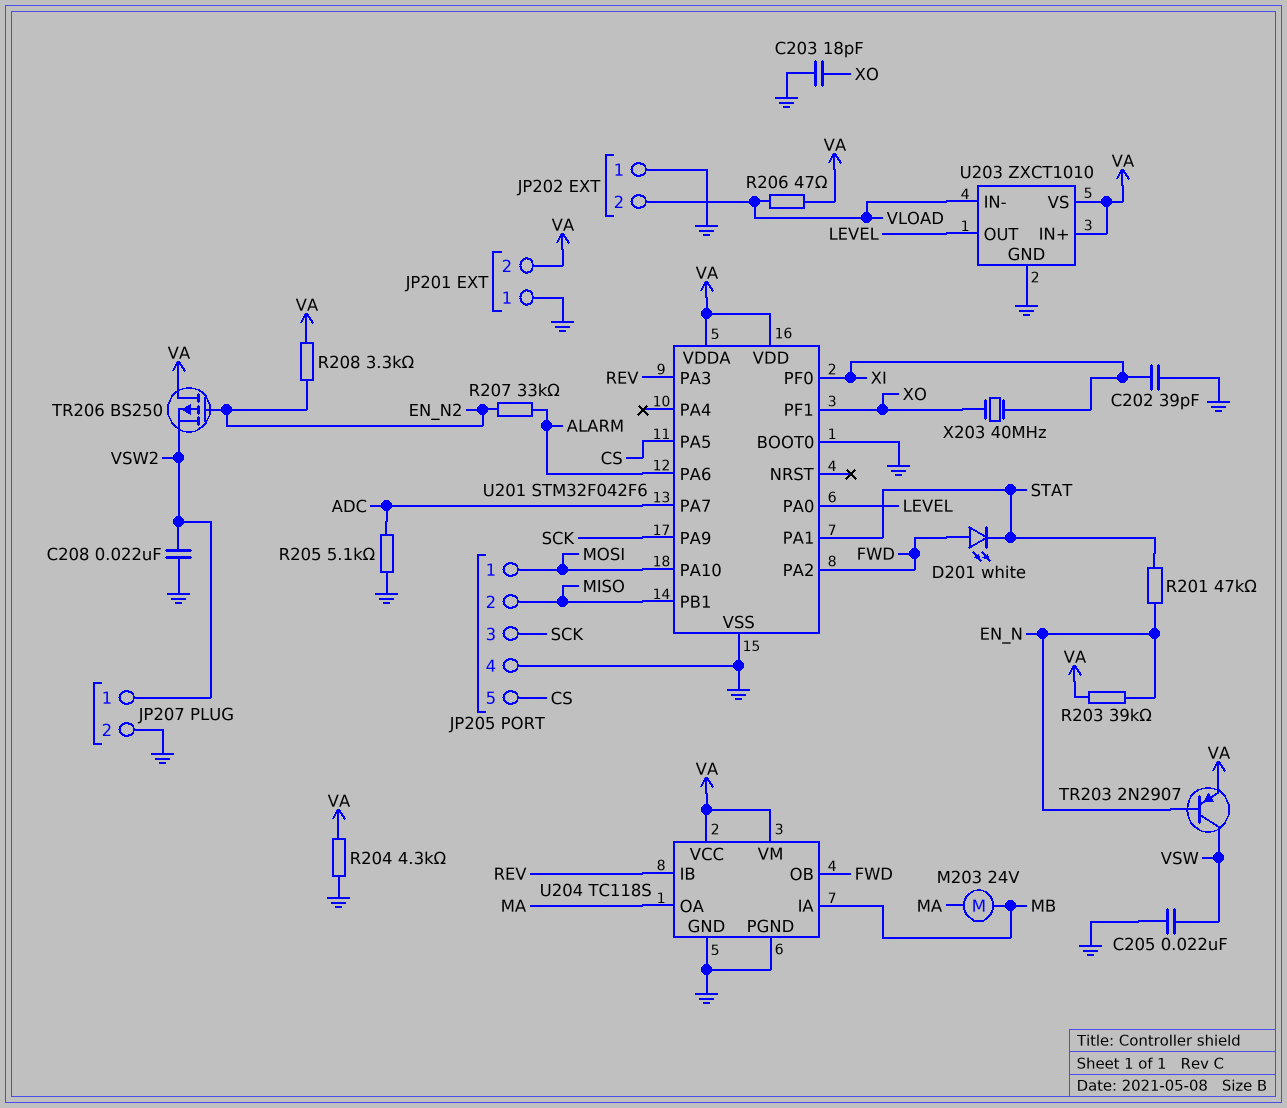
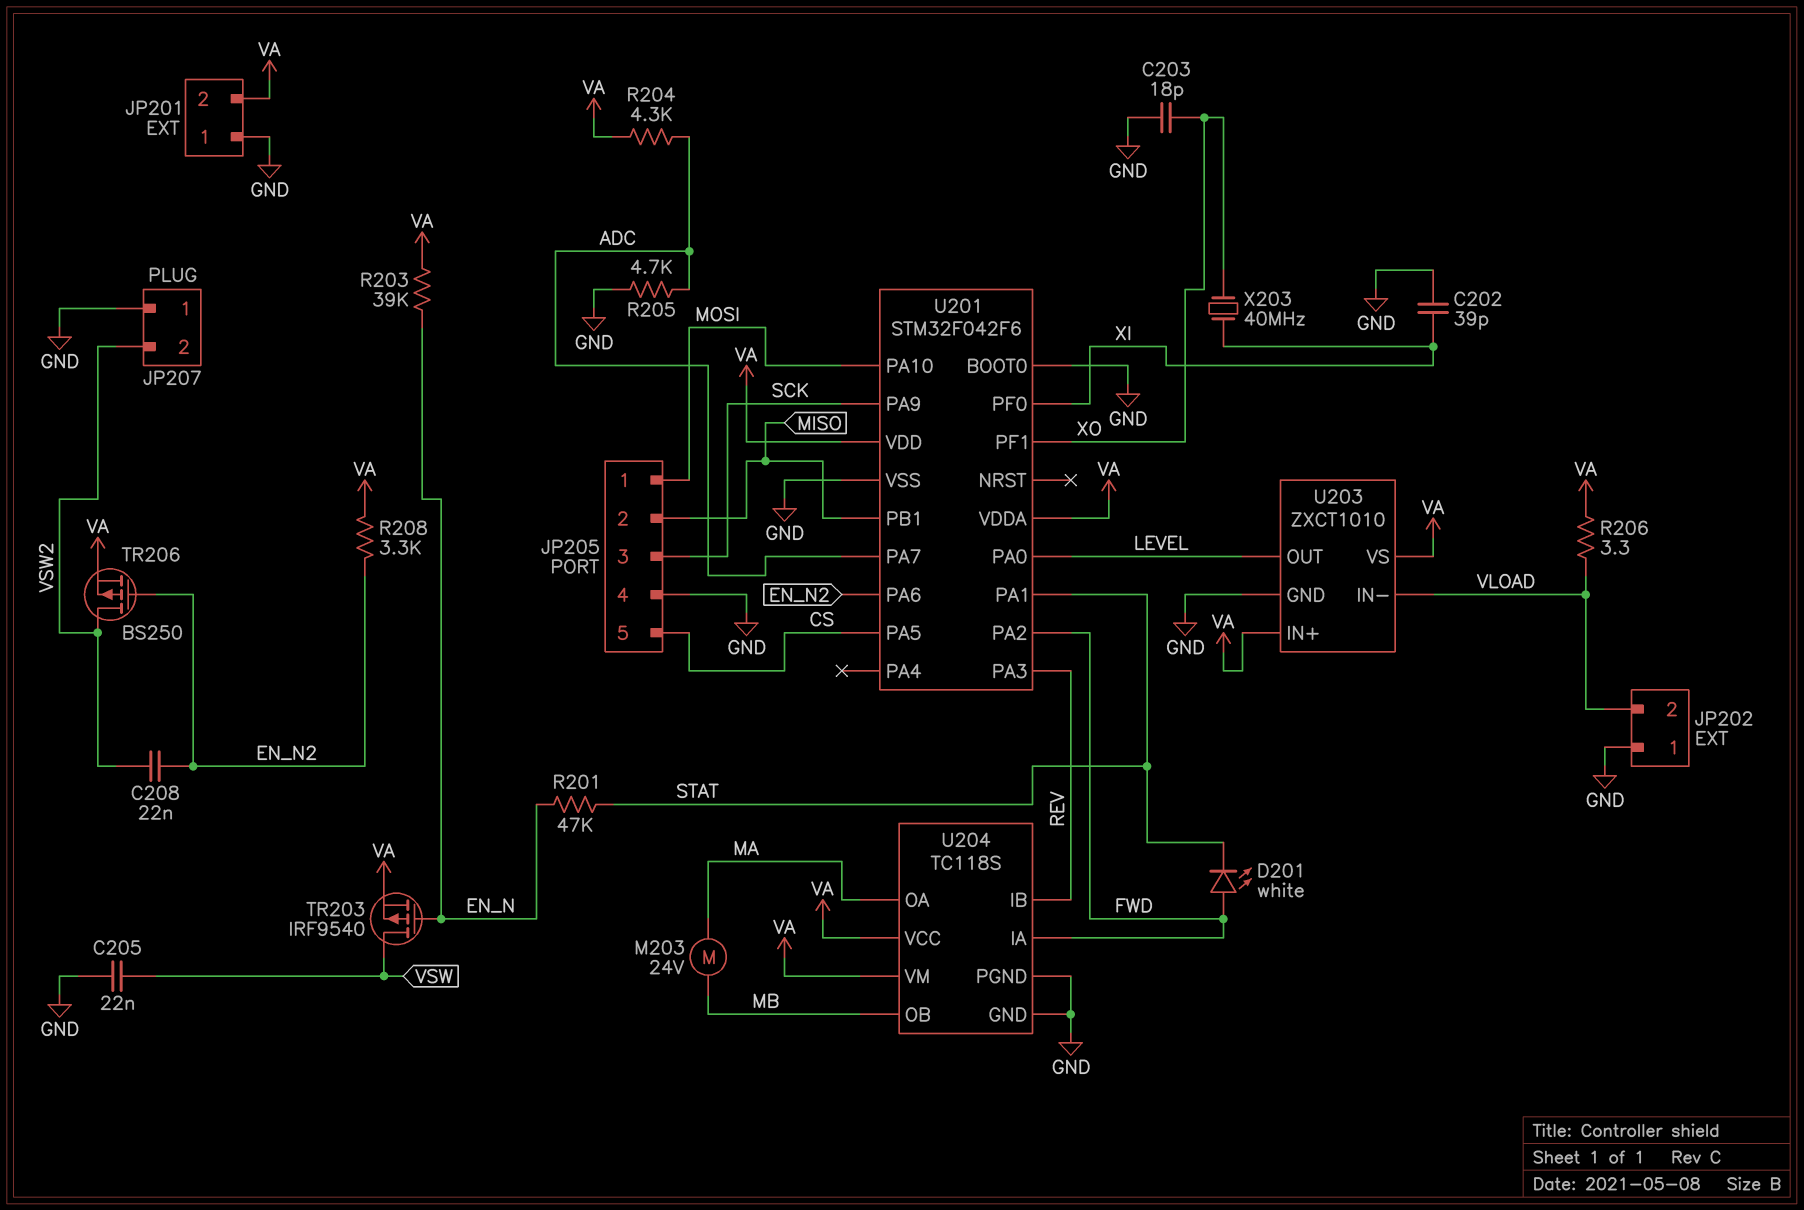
C208: 22nF (GND, VSW2) -> 22nF (EN_N2, VSW2)
JP207 pin 1: VSW2 -> GND
JP207 pin 2: GND -> VSW2
R204: 4.3k (GND, VA) -> 4.3k (ADC, VA)
R205: 5.1k (ADC, GND) -> 4.7k (ADC, GND)
R206: 47 (VA, VLOAD) -> 3.3 (VA, VLOAD)
R207: 33k (ALARM, EN_N2) -> none
TR203: PNP 2N2907 (B EN_N, C VSW, E VA) -> PMOS IRF9540 (G EN_N, D VSW, S VA)
TR206: PMOS BS250 (G EN_N2, D VA, S VSW2) -> PMOS BS250 (G EN_N2, D VSW2, S VA)
U201 pin PA6: ALARM -> EN_N2
U204 pin IA: MB -> FWD
U204 pin OB: FWD -> MB

